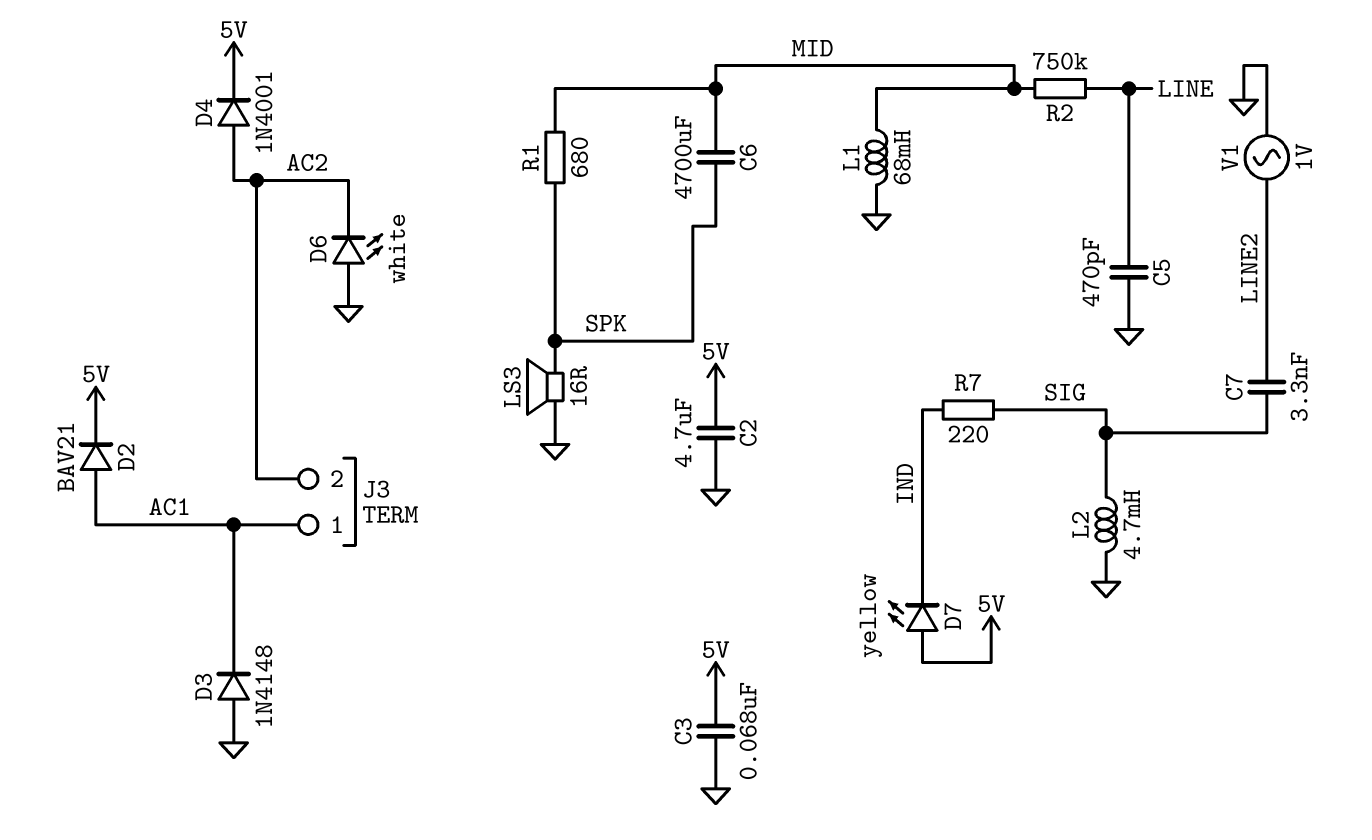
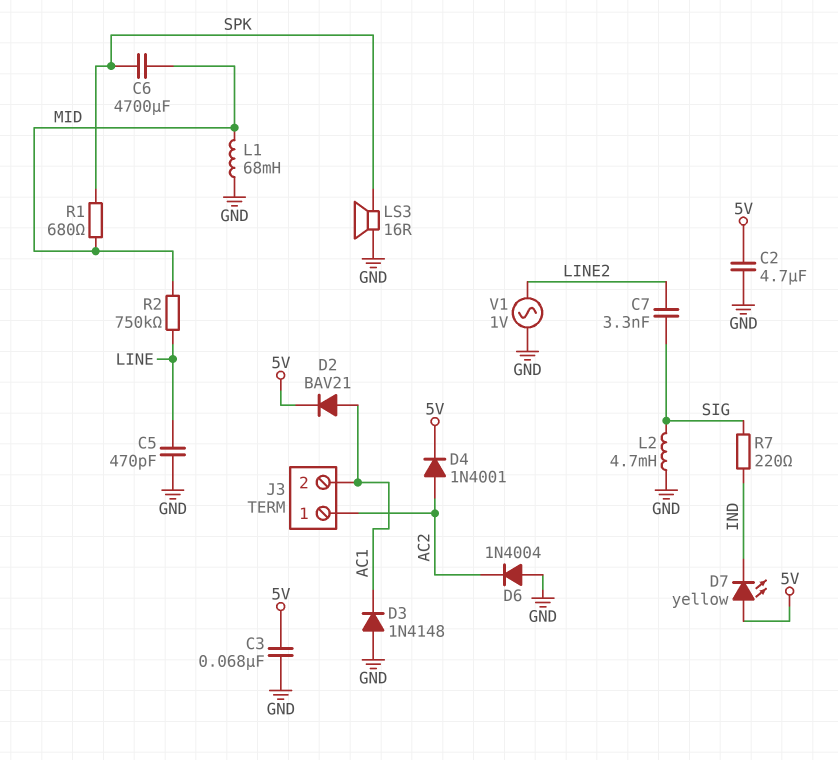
D6: LED white (A GND, K AC2) -> diode 1N4004 (A GND, K AC2)
J3 pin 1: AC1 -> AC2
J3 pin 2: AC2 -> AC1

